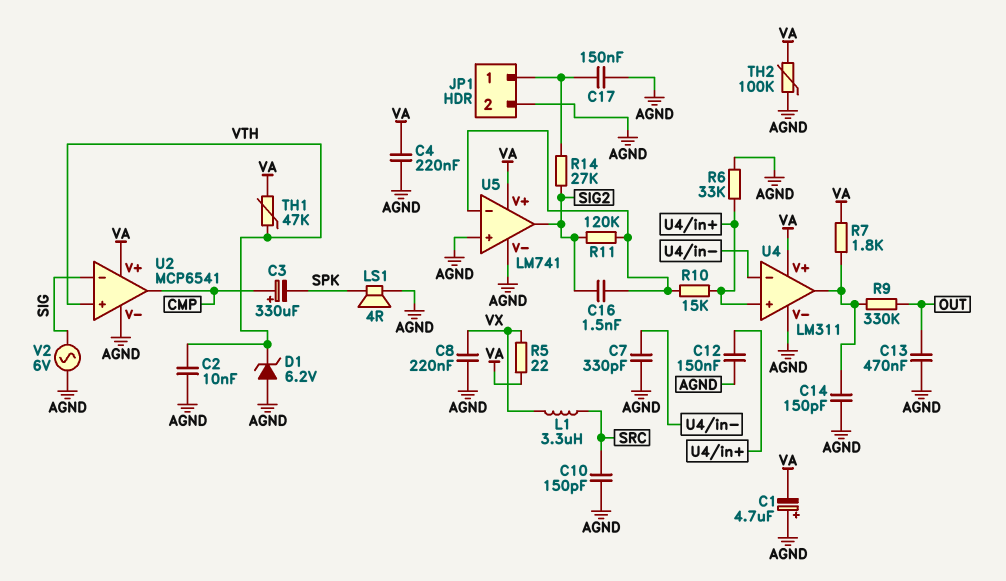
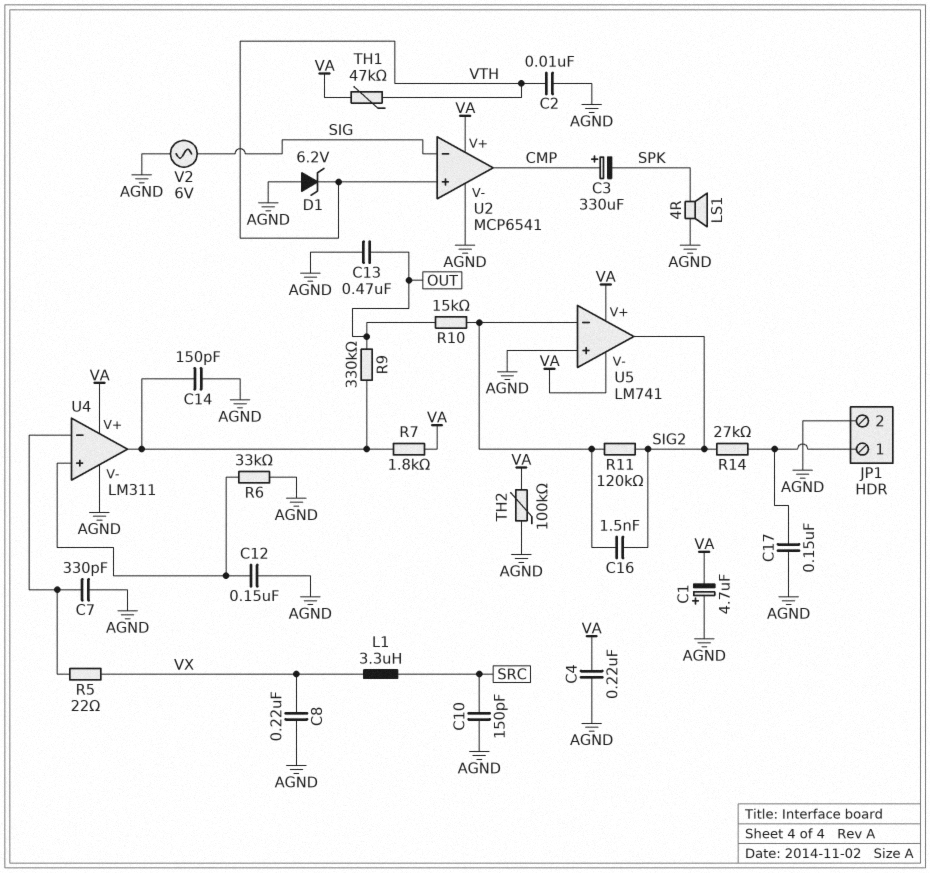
R5: 22 (VA, VX) -> 22 (U4/in-, VX)
R10: 15k (U4/in+, U5/in-) -> 15k (OUT, U5/in-)
U5 pin V-: AGND -> VA

